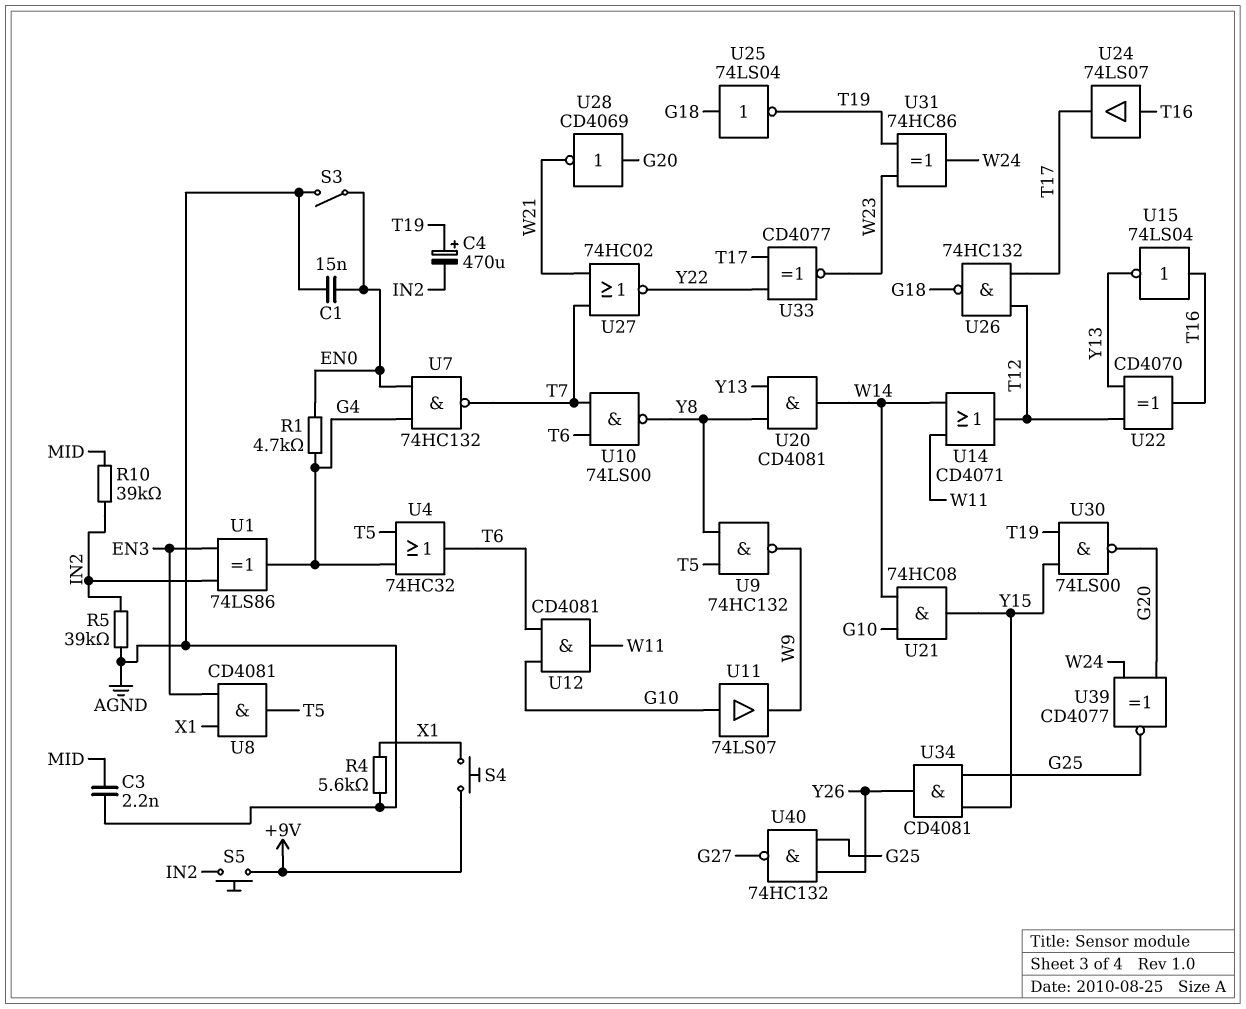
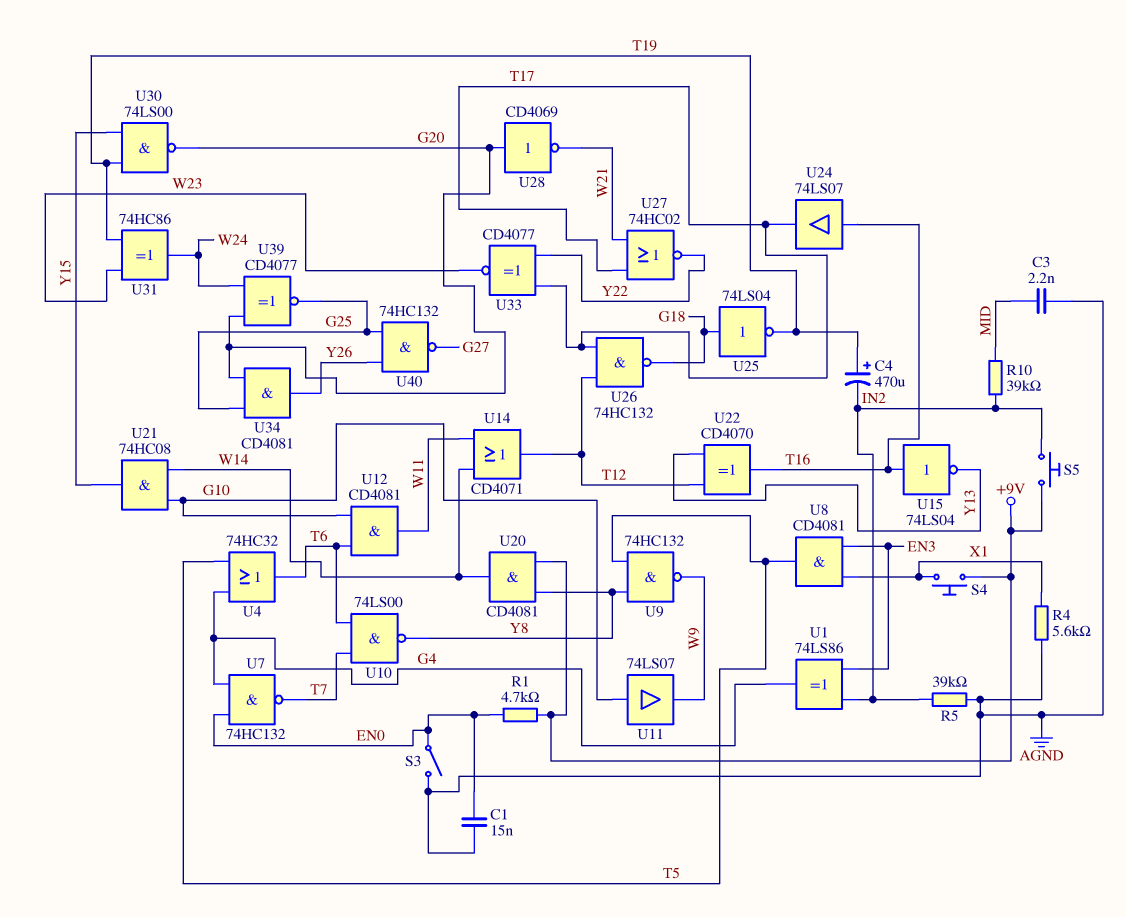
R1: 4.7k (EN0, G4) -> 4.7k (+9V, EN0)
U20: AND CD4081 (in Y8, in Y13, out W14) -> AND CD4081 (in +9V, in Y8, out W14)
U27: NOR 74HC02 (in T7, in W21, out Y22) -> NOR 74HC02 (in T17, in W21, out Y22)
U34: AND CD4081 (in G25, in Y15, out Y26) -> AND CD4081 (in G20, in G25, out Y26)

